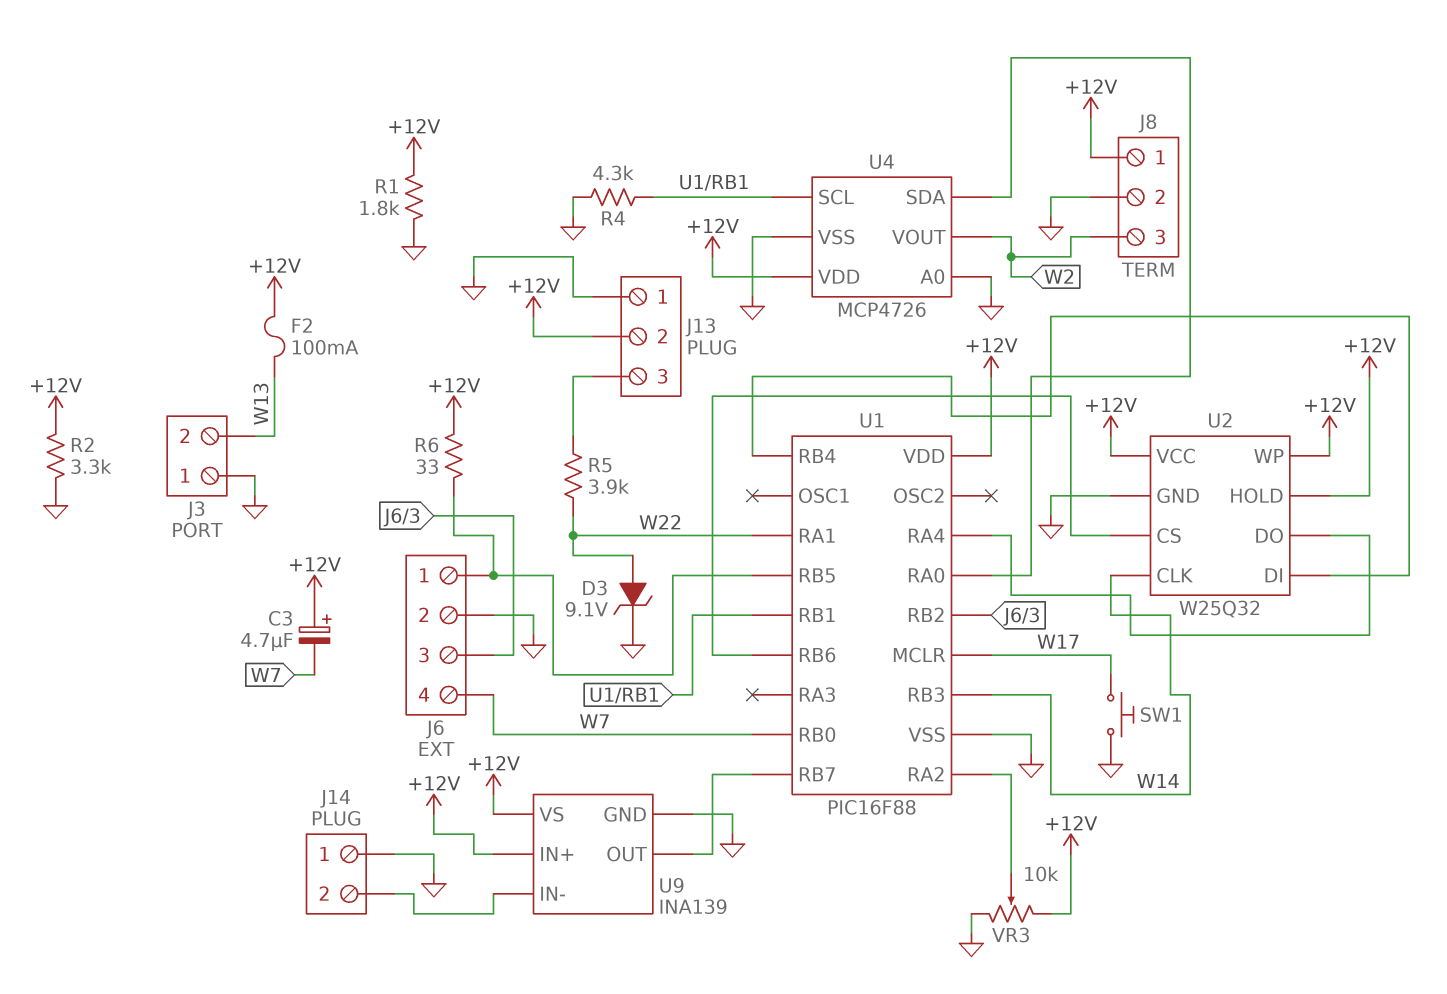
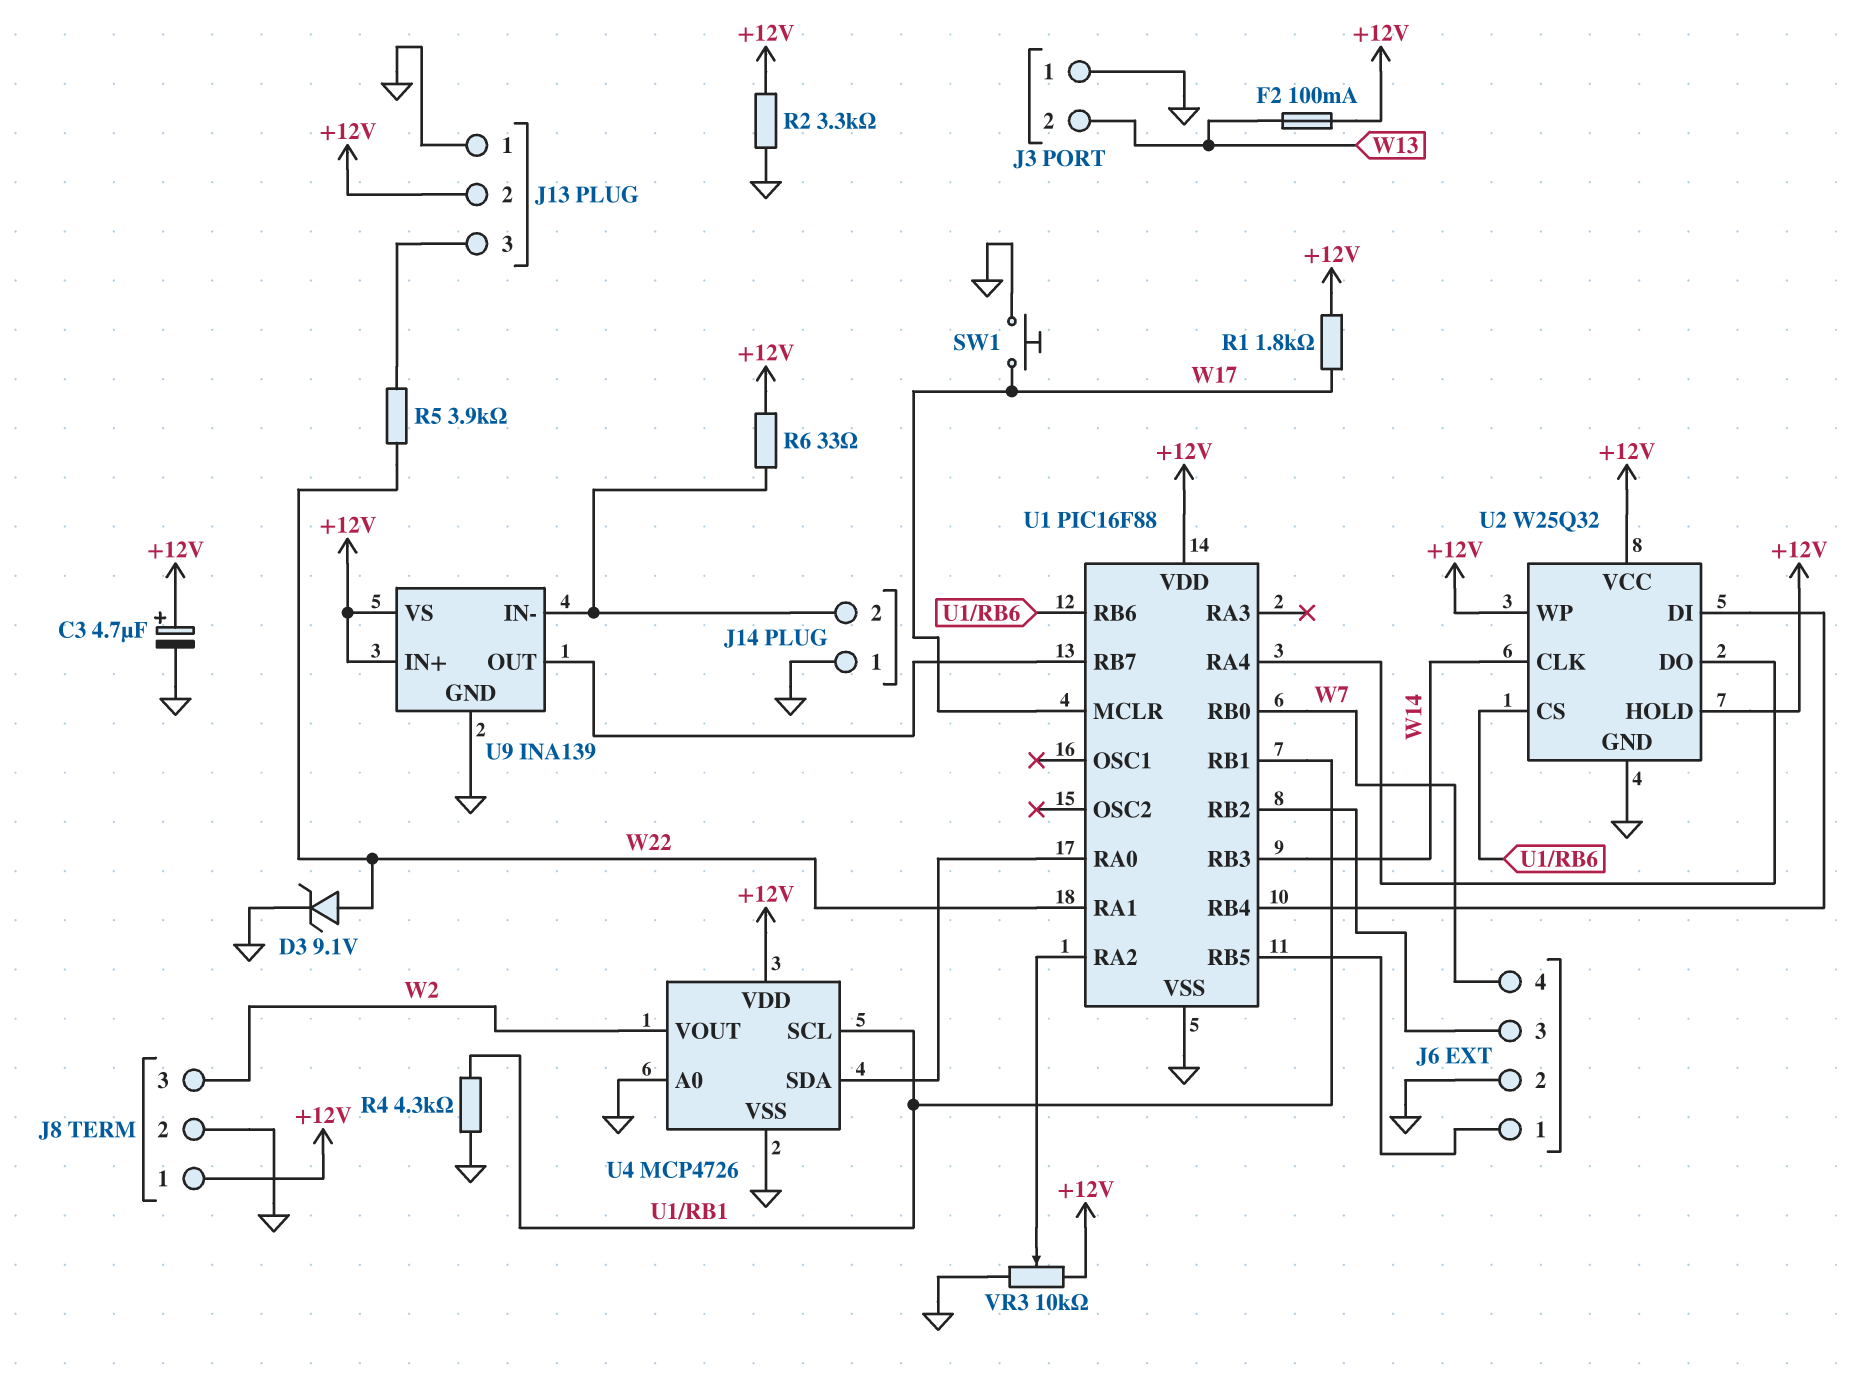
C3: 4.7uF (plus +12V, minus W7) -> 4.7uF (plus +12V, minus GND)
R1: 1.8k (+12V, GND) -> 1.8k (+12V, W17)
R6: 33 (+12V, J6/1) -> 33 (+12V, J14/2)

